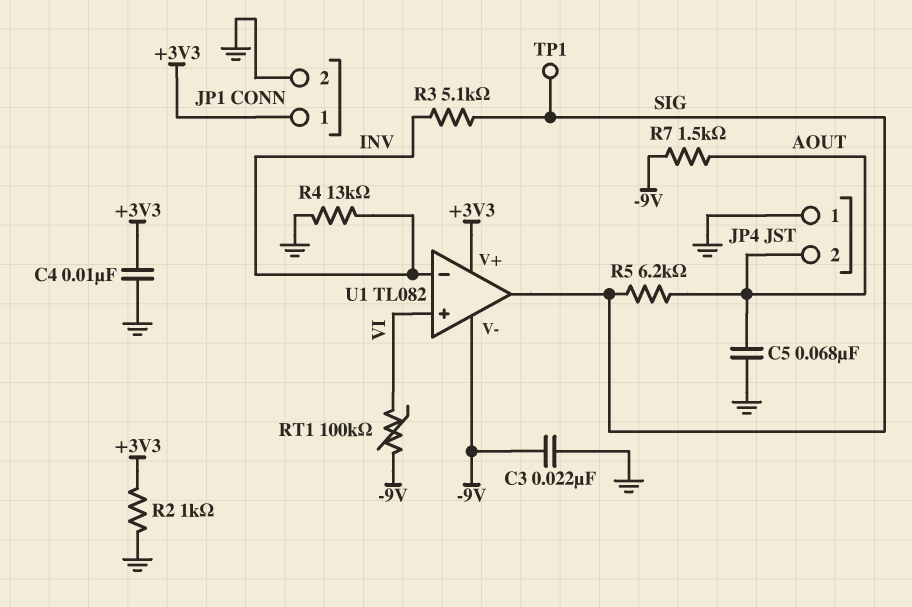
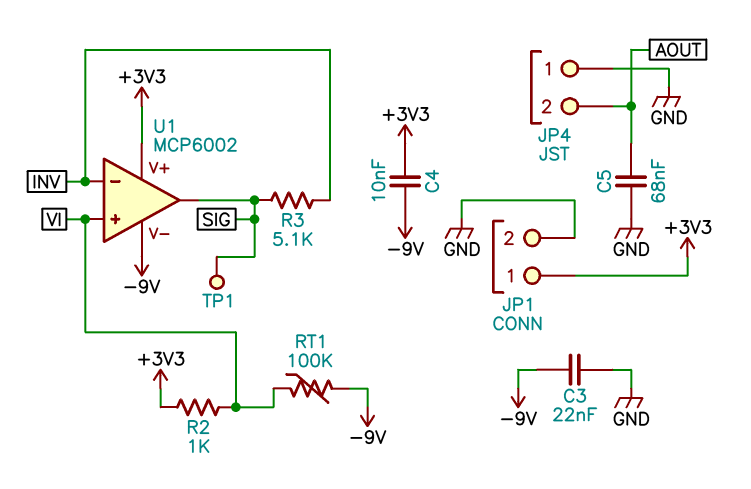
C4: 10nF (+3V3, GND) -> 10nF (+3V3, -9V)
R2: 1k (+3V3, GND) -> 1k (+3V3, VI)
R4: 13k (GND, INV) -> none
R5: 6.2k (AOUT, SIG) -> none
R7: 1.5k (-9V, AOUT) -> none
U1: TL082 -> MCP6002

